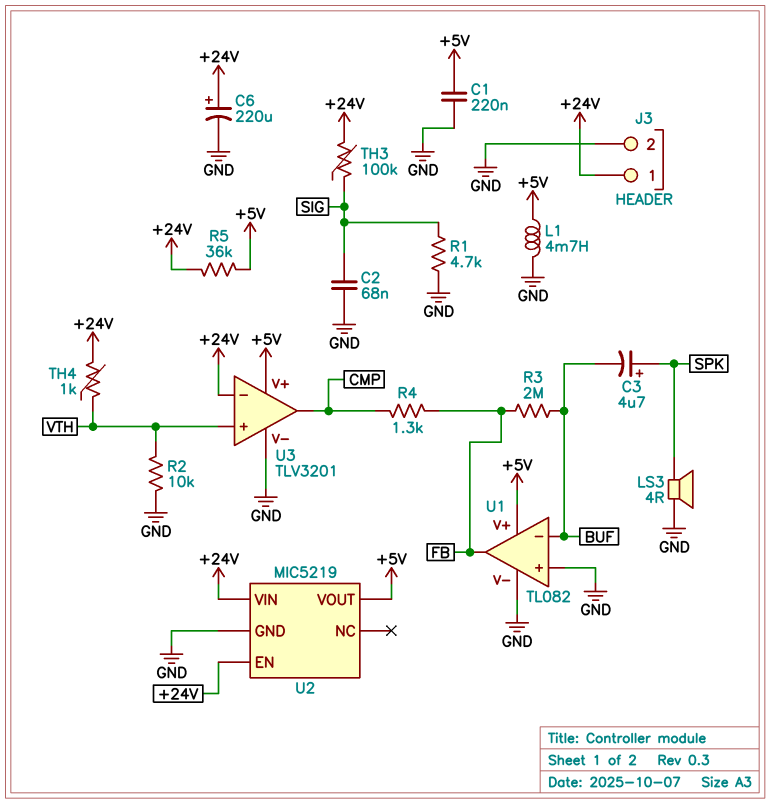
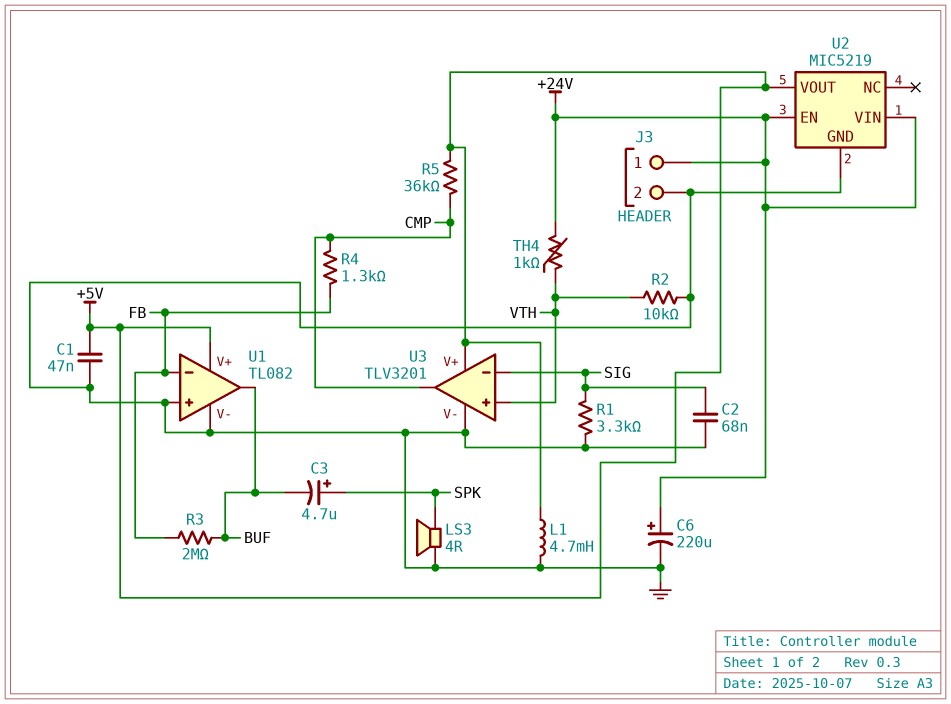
C1: 220nF (+5V, GND) -> 47nF (+5V, GND)
R1: 4.7k (GND, SIG) -> 3.3k (GND, SIG)
R5: 36k (+5V, +24V) -> 36k (+5V, CMP)
TH3: 100k (+24V, SIG) -> none
U1 pin in-: BUF -> FB
U1 pin out: FB -> BUF
U3 pin in-: +24V -> SIG

